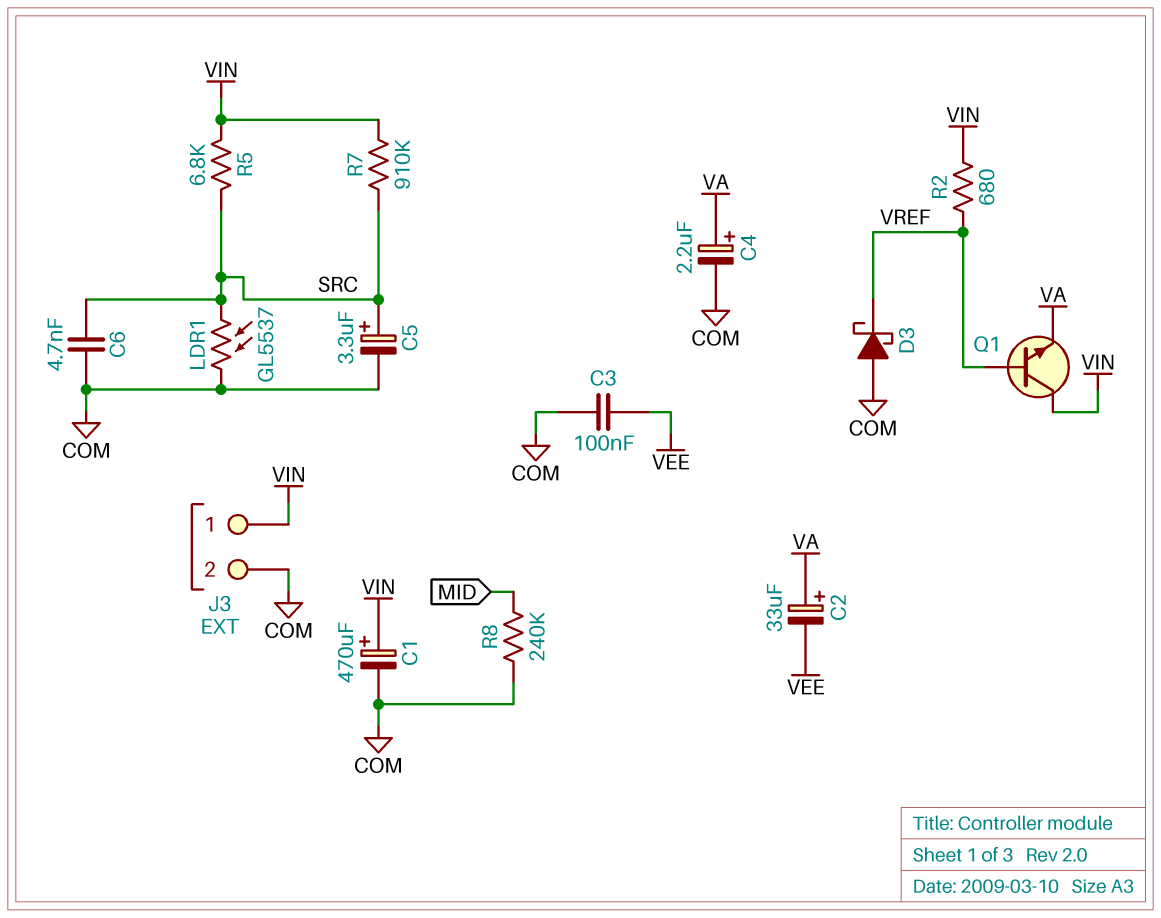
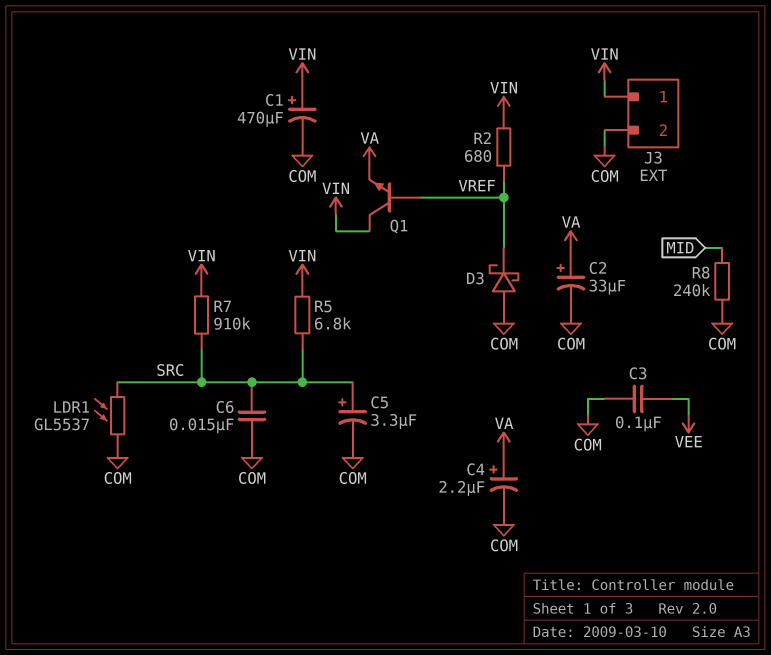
C2: 33uF (plus VA, minus VEE) -> 33uF (plus VA, minus COM)
C6: 4.7nF (COM, SRC) -> 15nF (COM, SRC)

